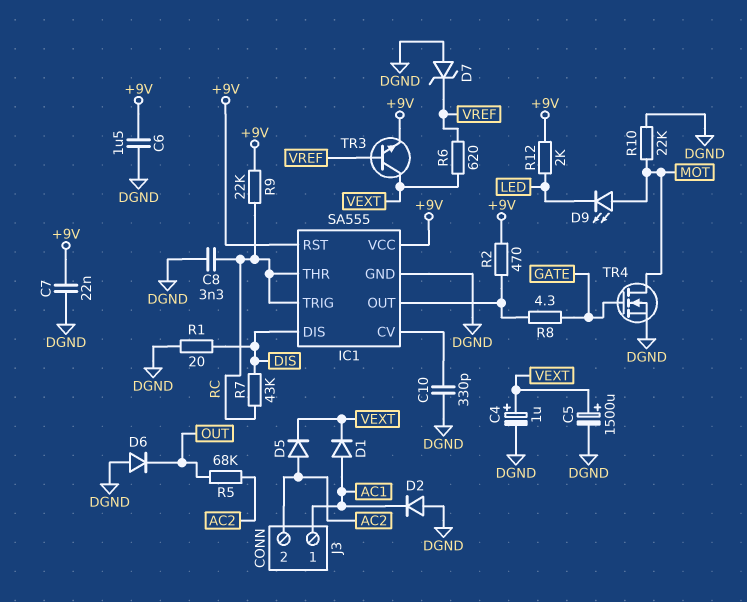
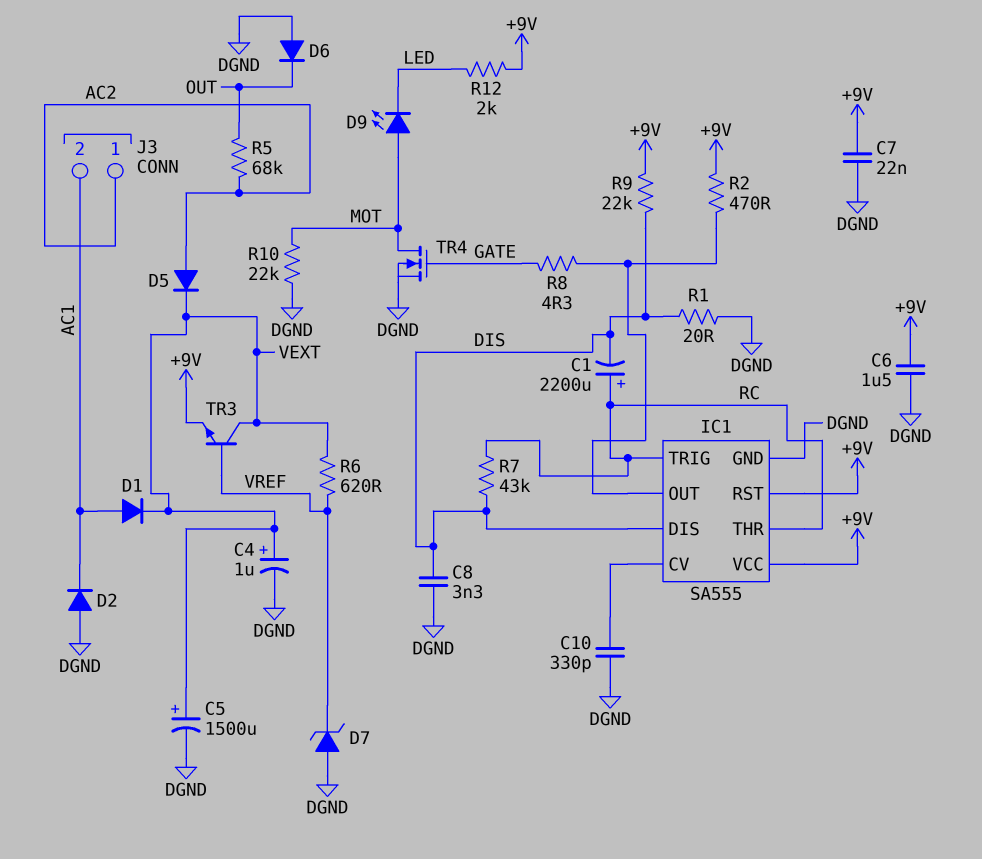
C1: none -> 2200uF (plus RC, minus DIS)
C8: 3.3nF (DGND, RC) -> 3.3nF (DGND, DIS)
J3 pin 1: AC1 -> AC2
J3 pin 2: AC2 -> AC1
R9: 22k (+9V, RC) -> 22k (+9V, DIS)

